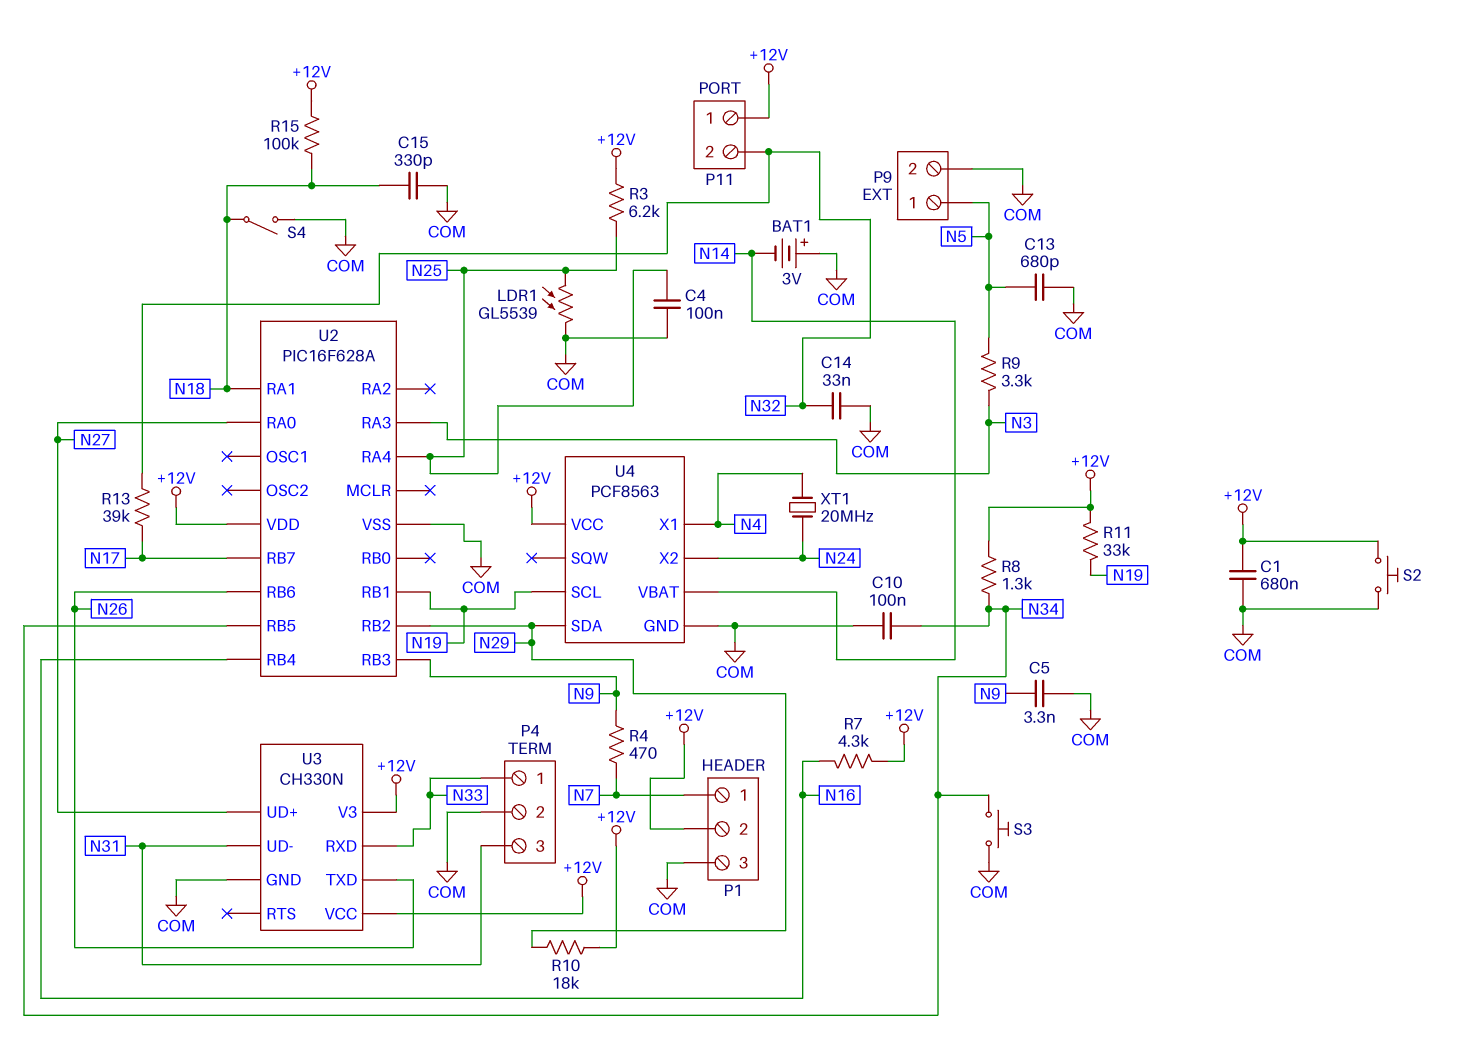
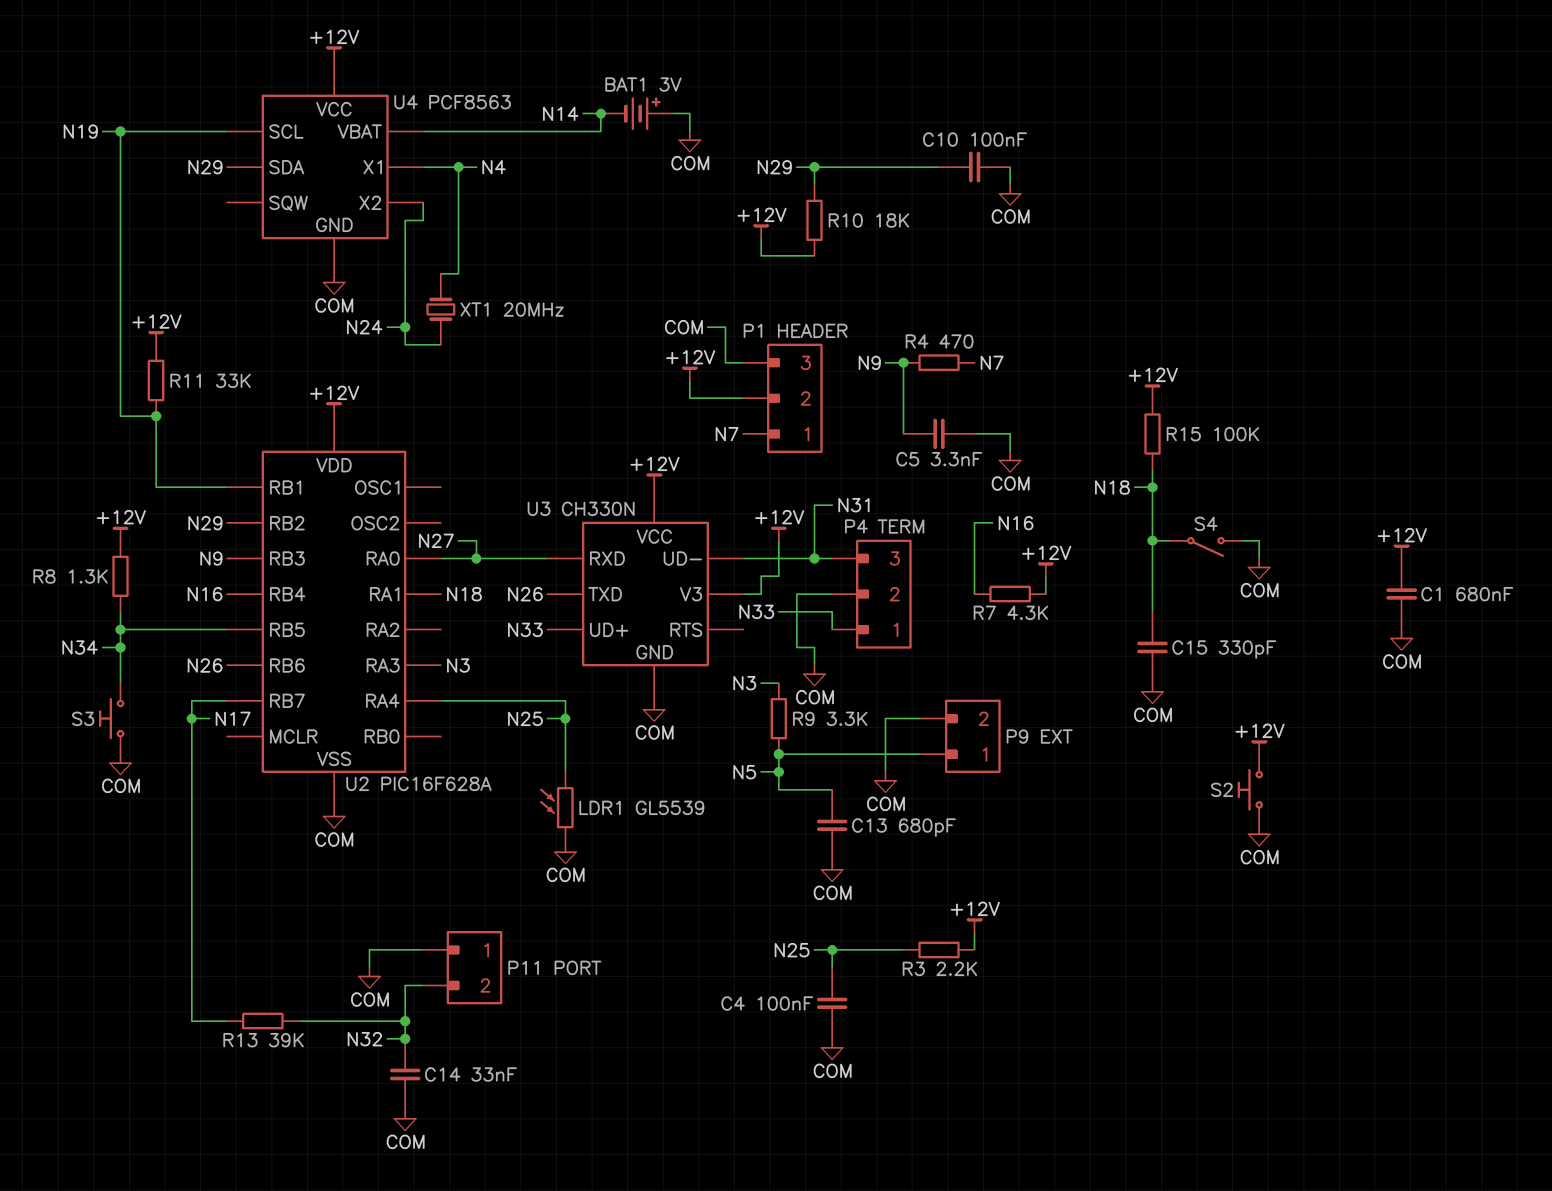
C10: 100nF (COM, N34) -> 100nF (COM, N29)
P11 pin 1: +12V -> COM
R3: 6.2k (+12V, N25) -> 2.2k (+12V, N25)
U3 pin RXD: N33 -> N27
U3 pin UD+: N27 -> N33

